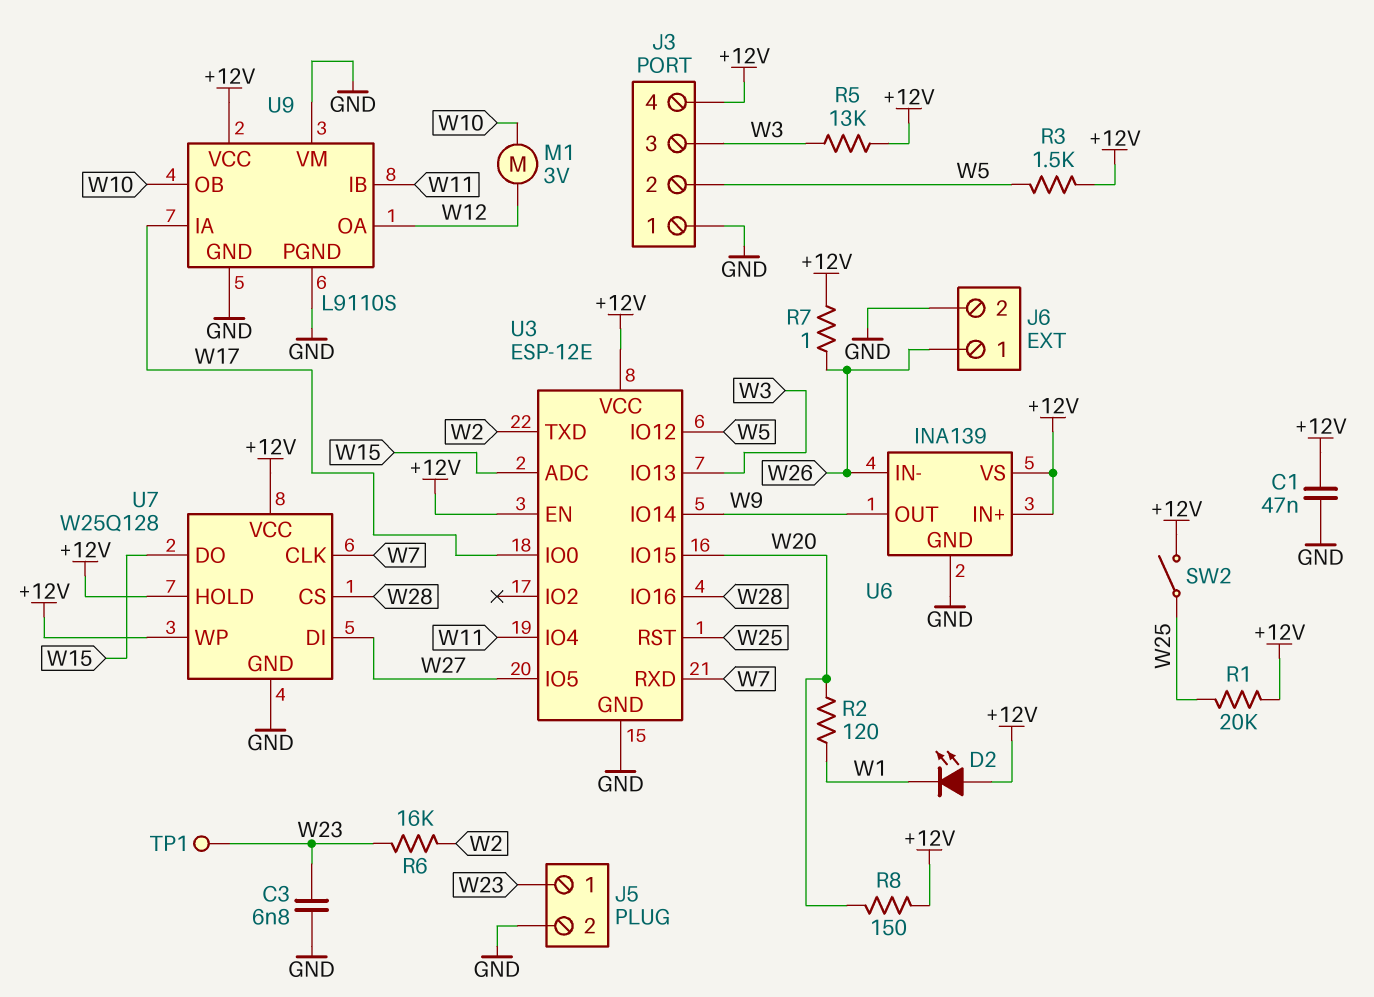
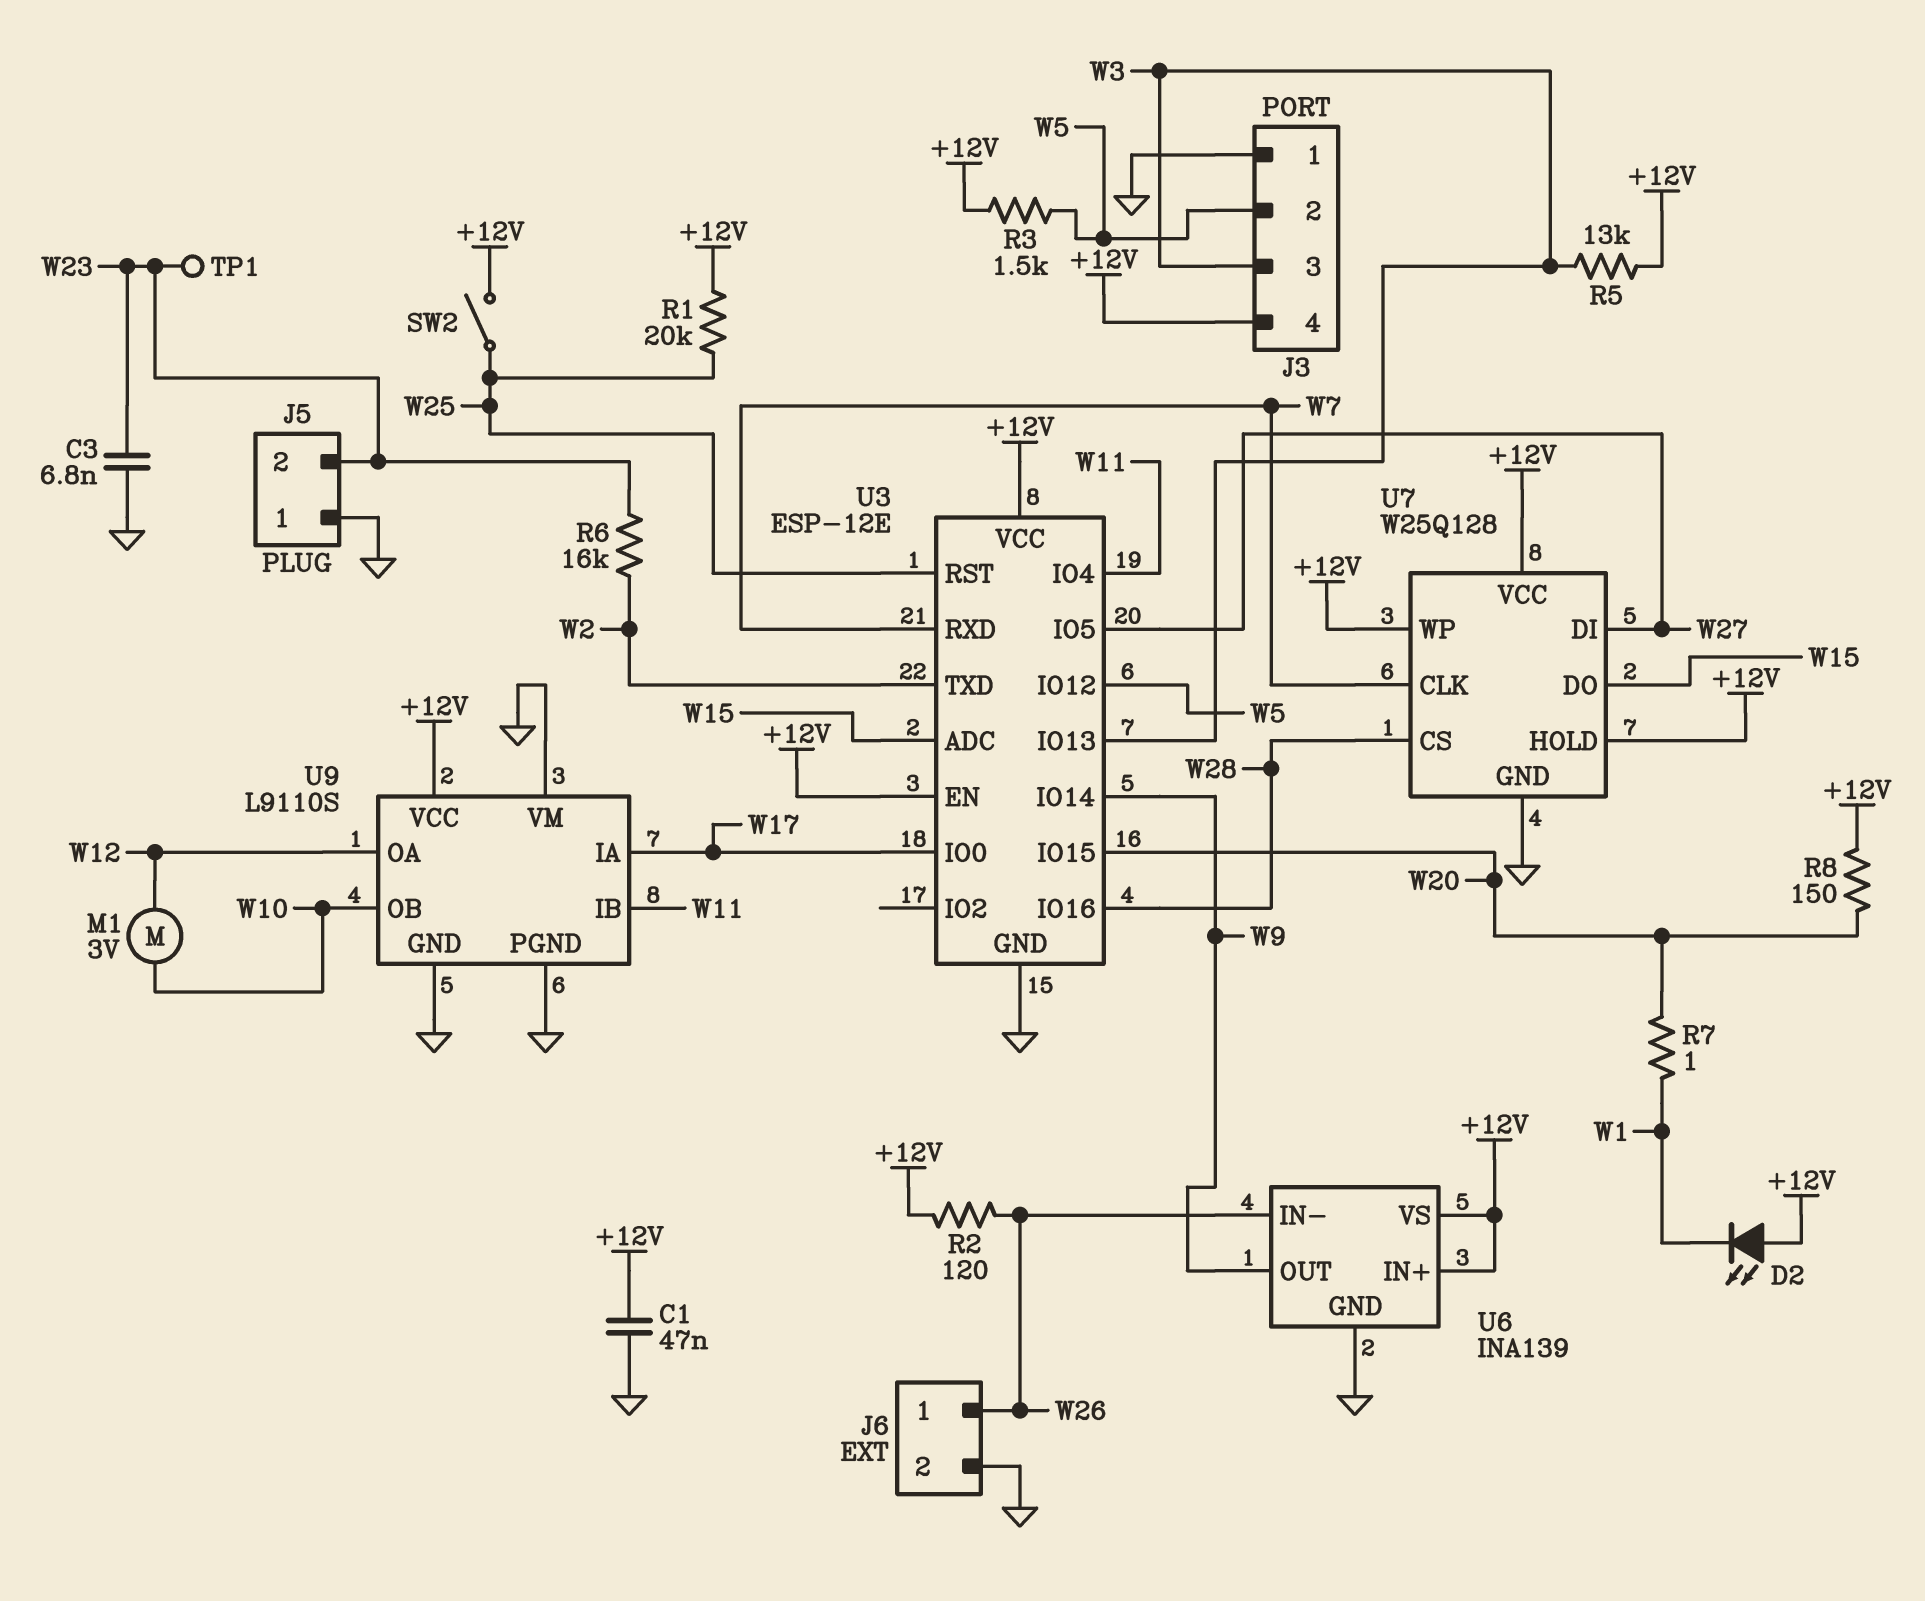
J5 pin 1: W23 -> GND
J5 pin 2: GND -> W23
R2: 120 (W1, W20) -> 120 (+12V, W26)
R7: 1 (+12V, W26) -> 1 (W1, W20)

